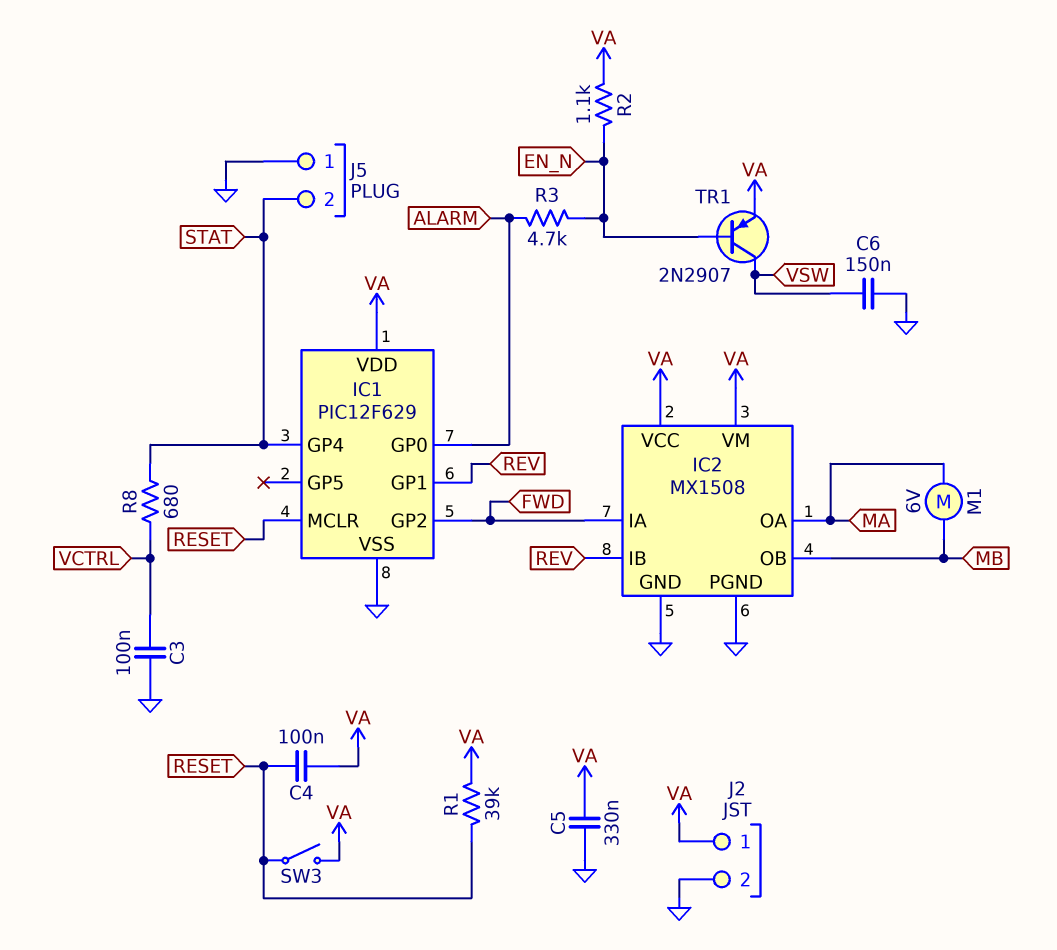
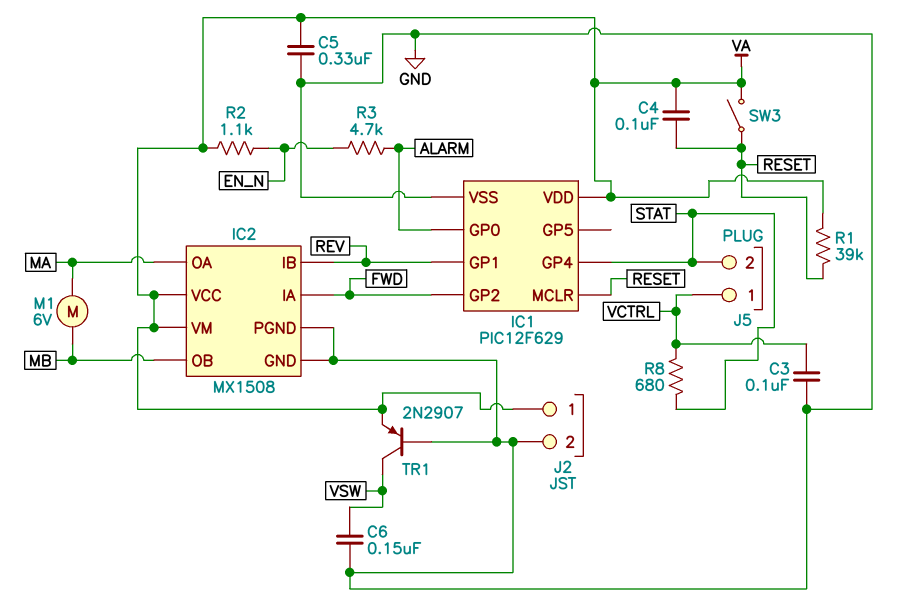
J5 pin 1: GND -> VCTRL
TR1: PNP 2N2907 (B EN_N, C VSW, E VA) -> PNP 2N2907 (B GND, C VSW, E VA)

